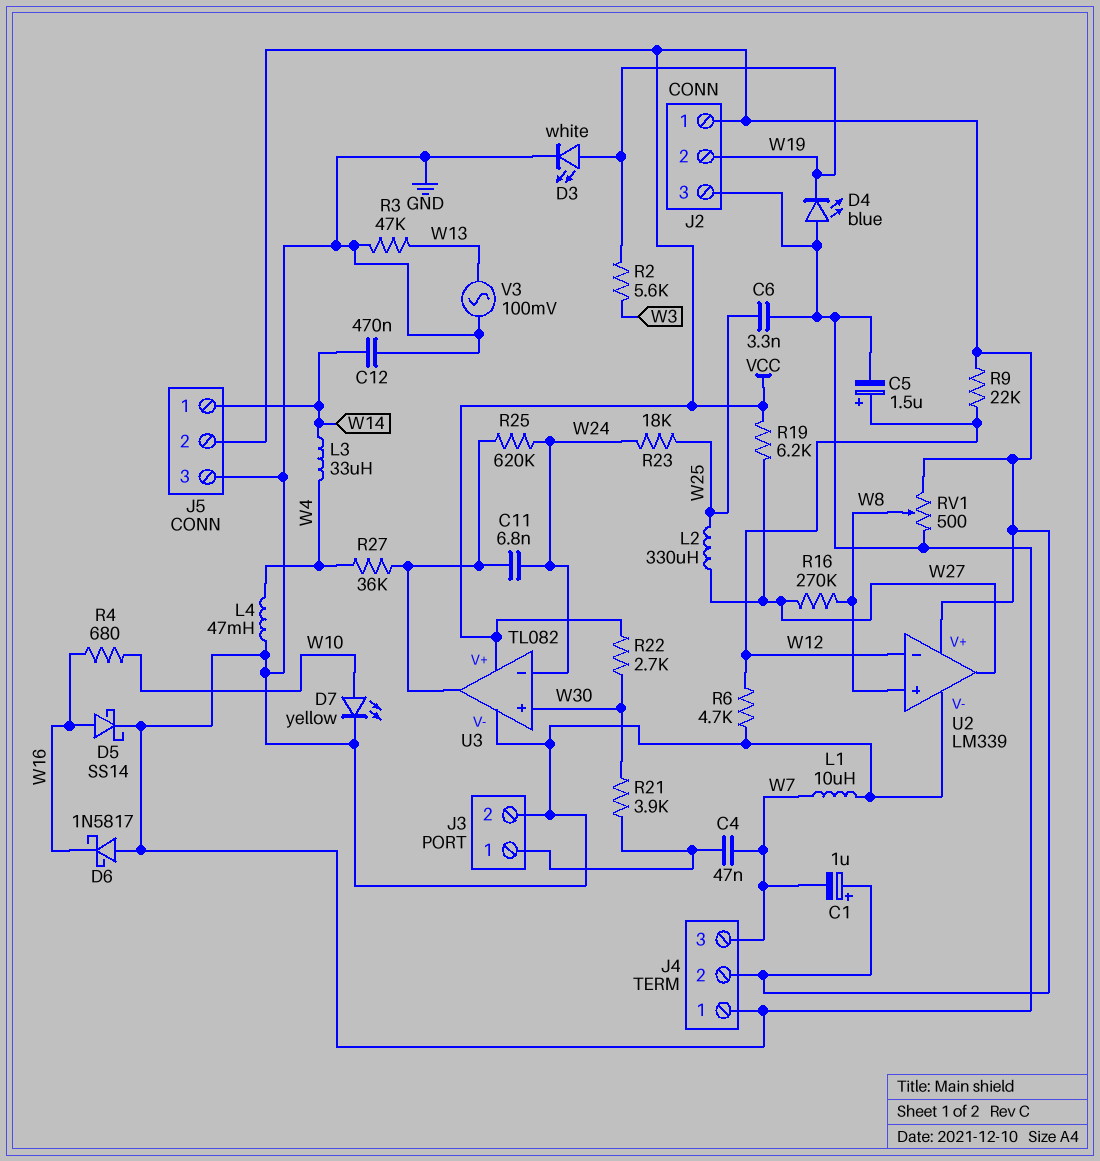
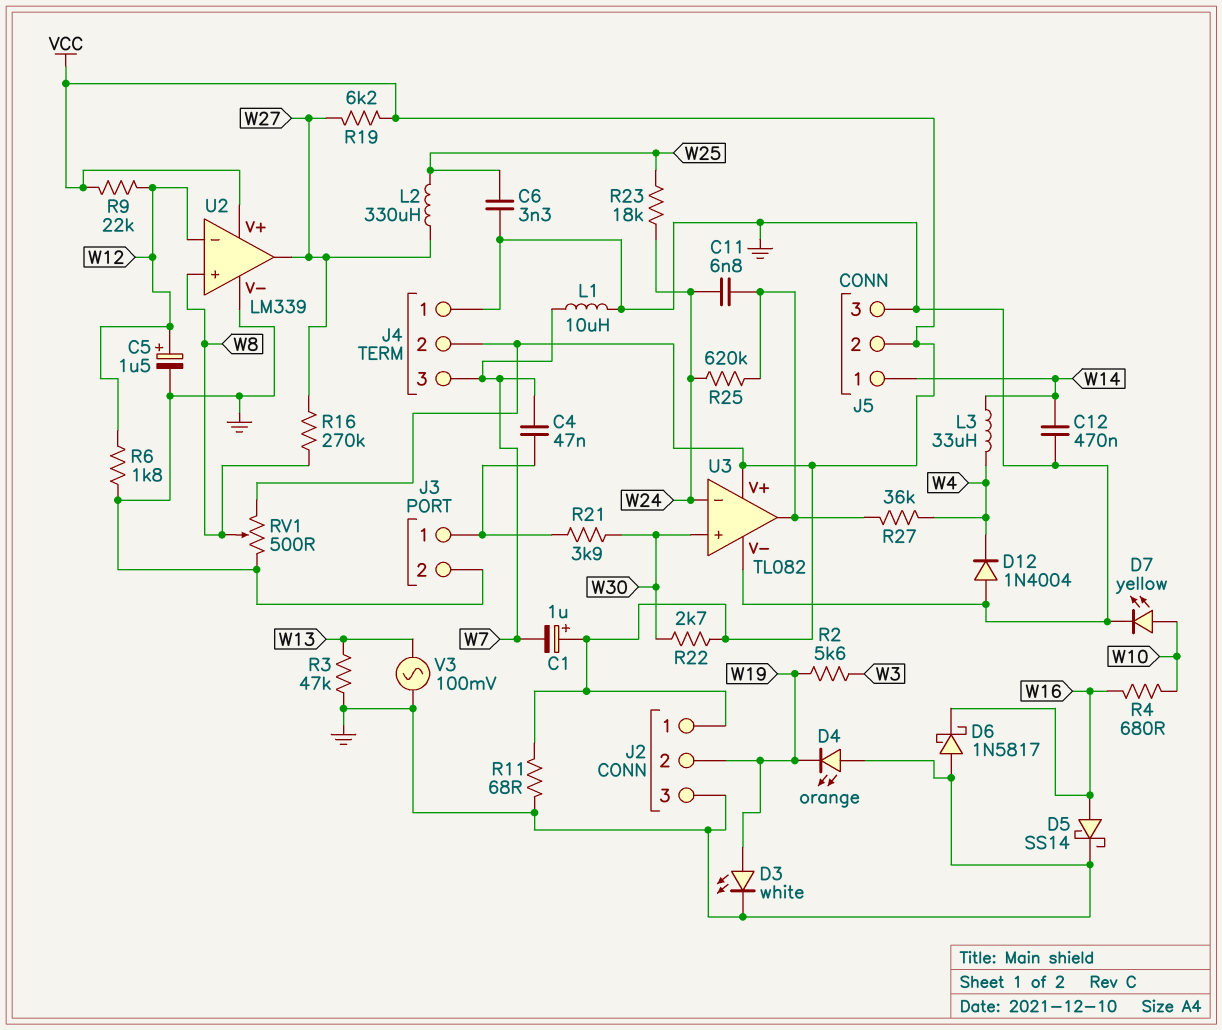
D4: LED blue (A GND, K W19) -> LED orange (A GND, K W19)
D12: none -> diode 1N4004 (A GND, K W4)
L4: 47mH (GND, W4) -> none
R6: 4.7k (GND, W12) -> 1.8k (GND, W12)
R11: none -> 68 (GND, VCC)

